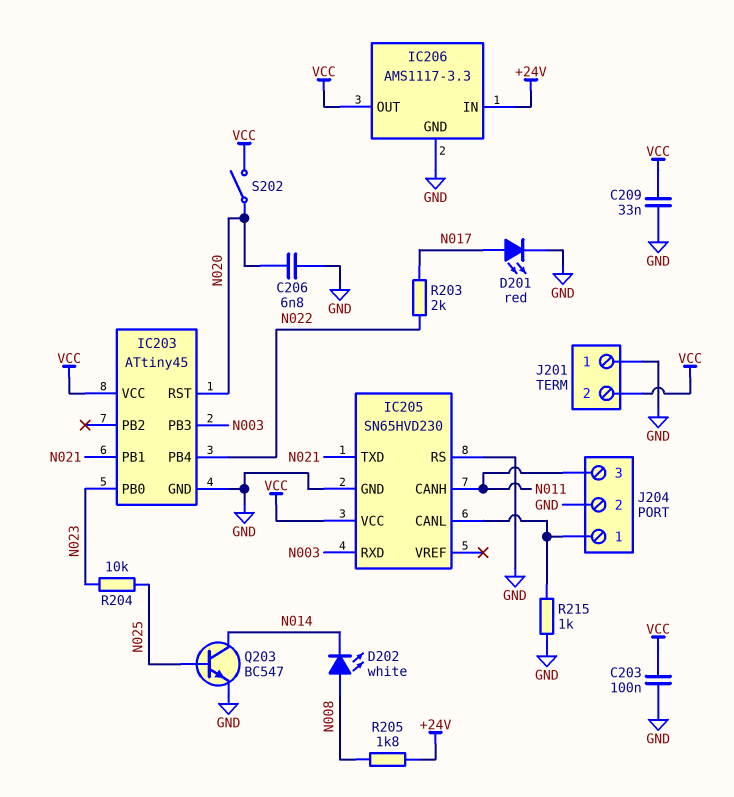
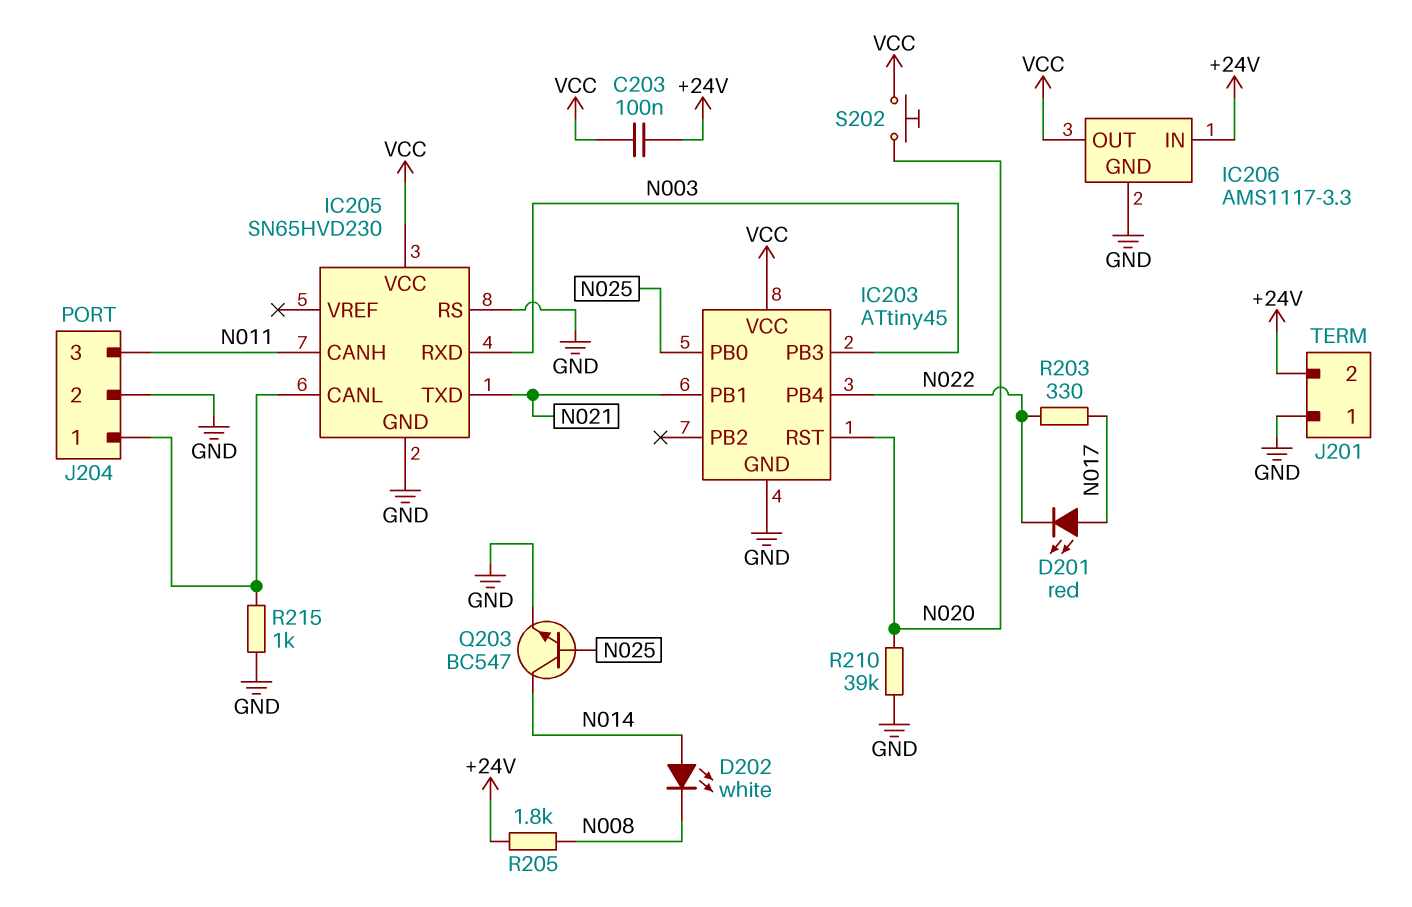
C203: 100nF (GND, VCC) -> 100nF (+24V, VCC)
C206: 6.8nF (GND, N020) -> none
C209: 33nF (GND, VCC) -> none
D201: LED red (A N017, K GND) -> LED red (A N017, K N022)
D202: LED white (A N008, K N014) -> LED white (A N014, K N008)
IC203 pin PB0: N023 -> N025
J201 pin 2: VCC -> +24V
R203: 2k (N017, N022) -> 330 (N017, N022)
R204: 10k (N023, N025) -> none
R210: none -> 39k (GND, N020)
S202: switch (N020, VCC) -> button (N020, VCC)

